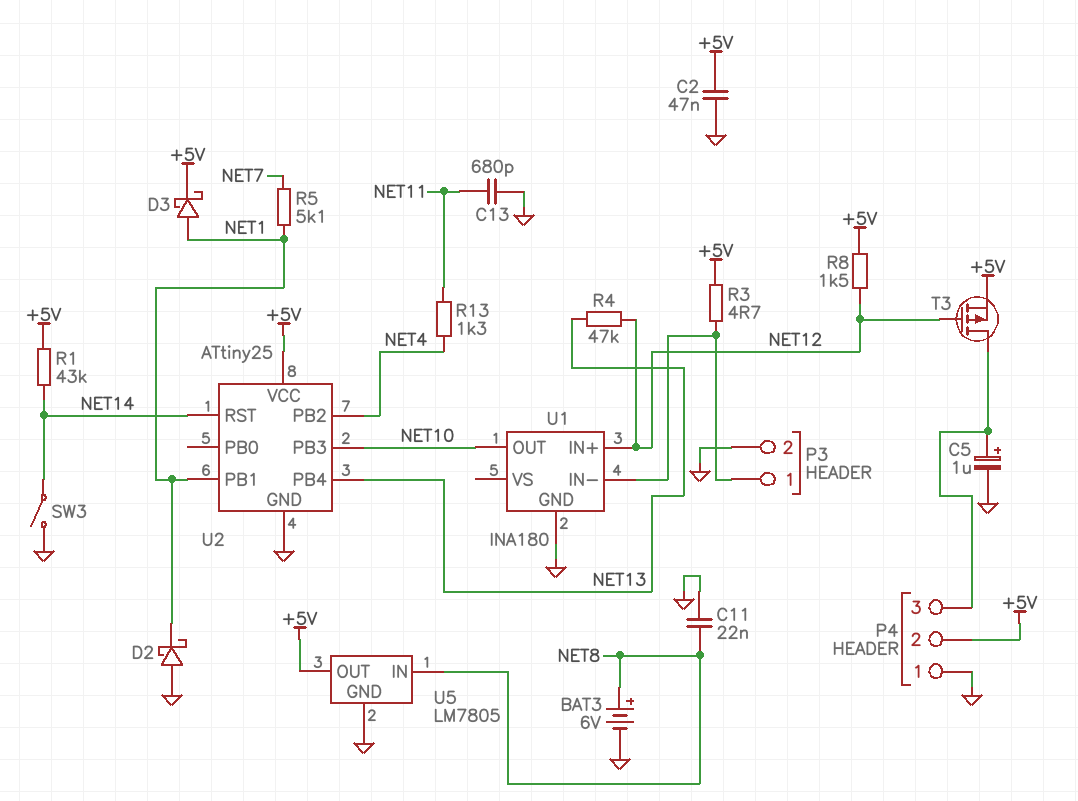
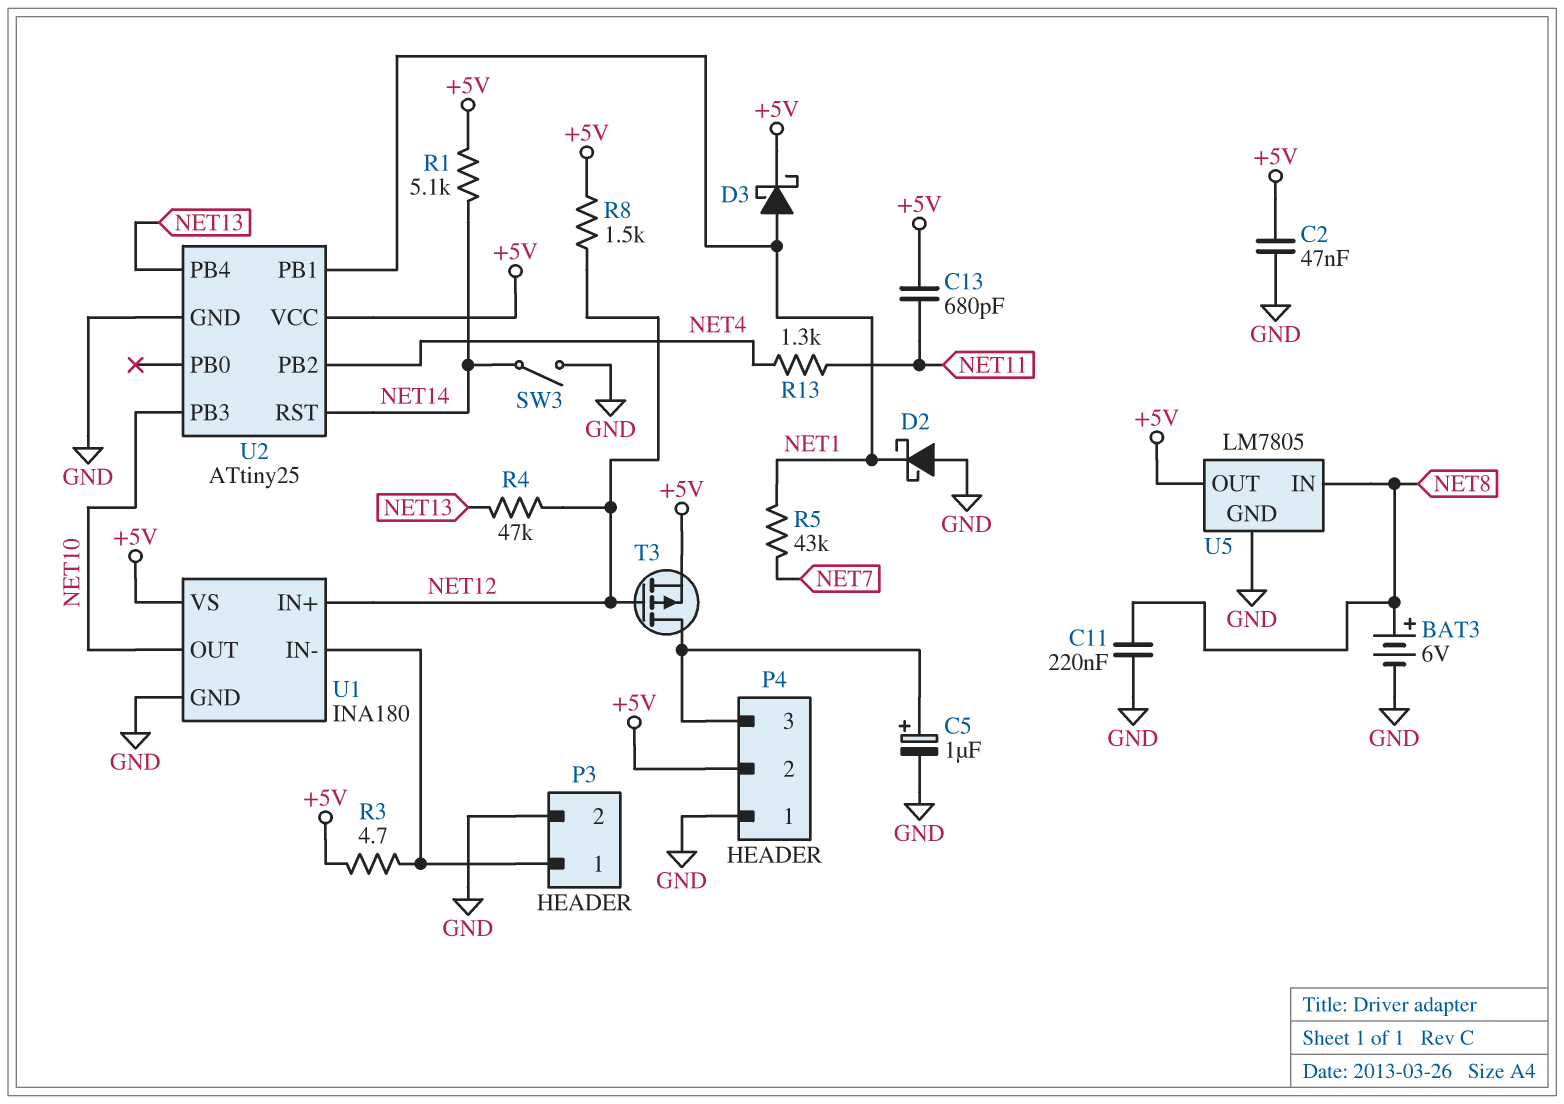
C11: 22nF (GND, NET8) -> 220nF (GND, NET8)
C13: 680pF (GND, NET11) -> 680pF (+5V, NET11)
R1: 43k (+5V, NET14) -> 5.1k (+5V, NET14)
R5: 5.1k (NET1, NET7) -> 43k (NET1, NET7)
U1 pin VS: none -> +5V

